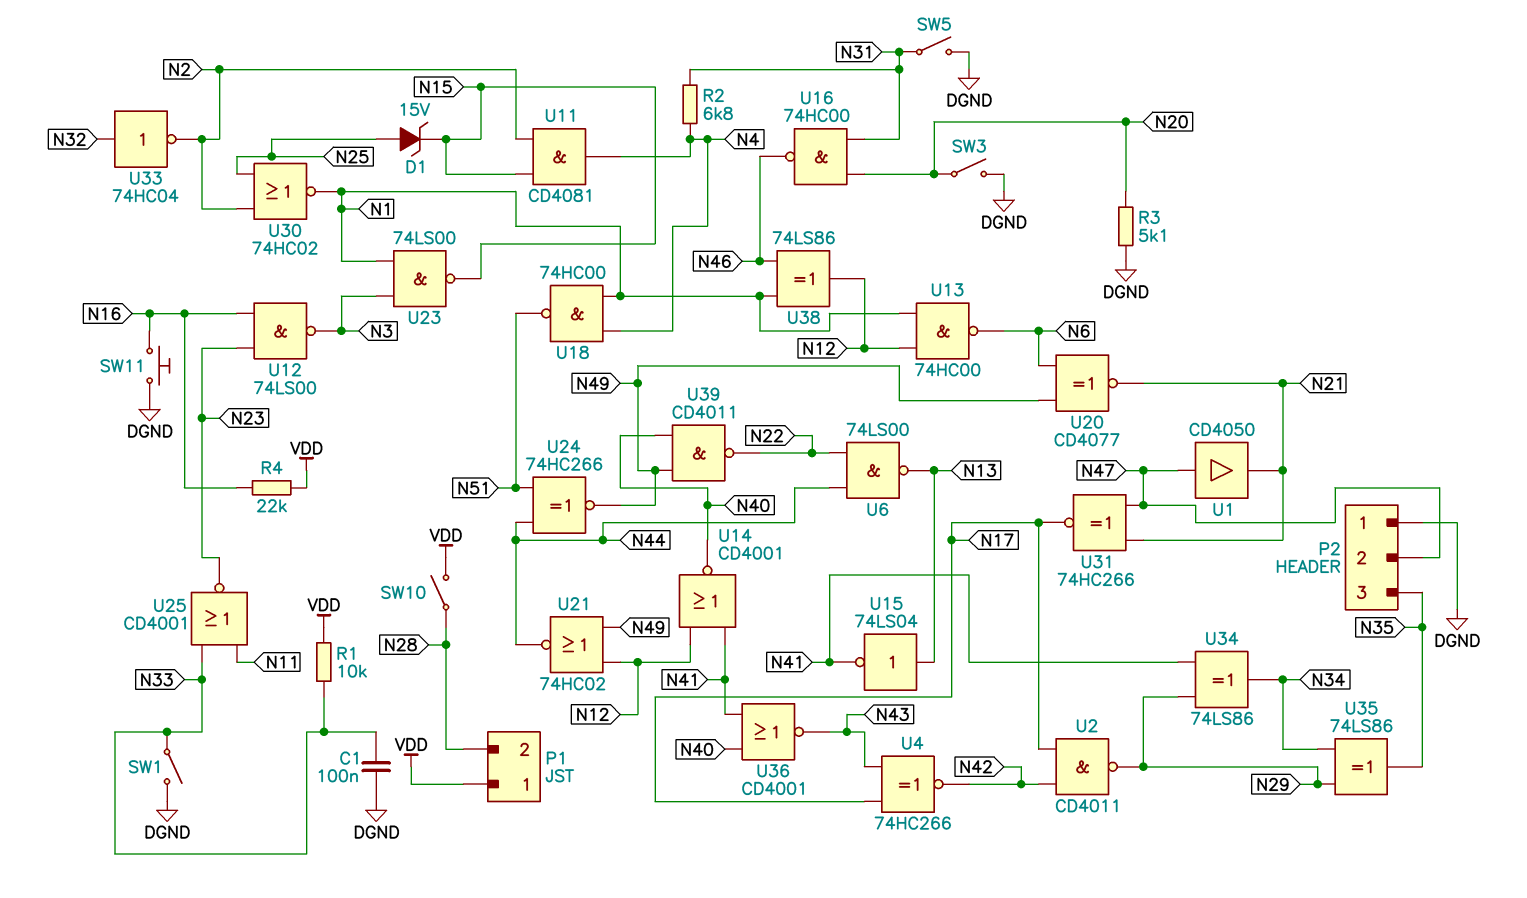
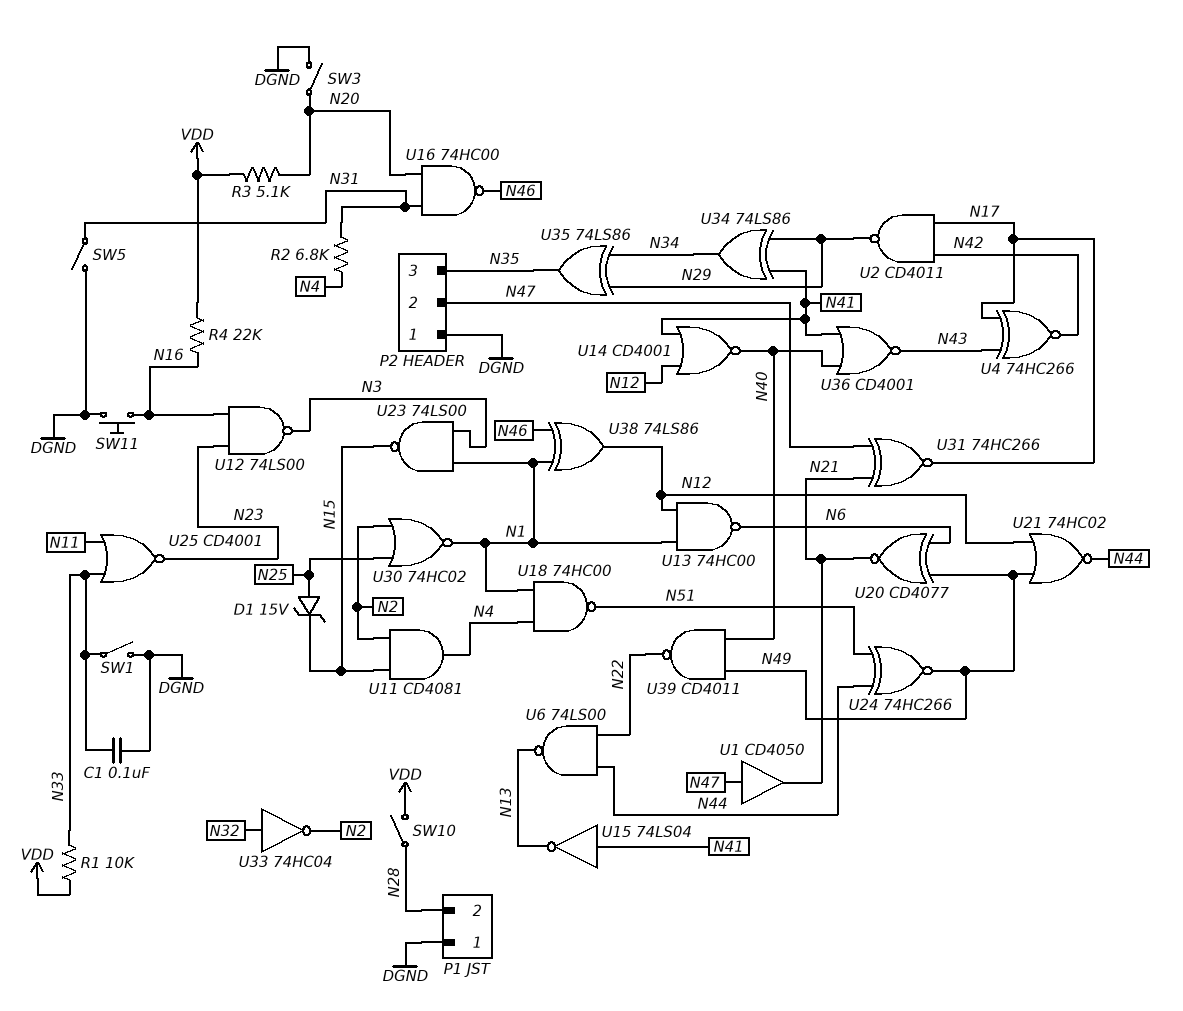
P1 pin 1: VDD -> DGND
R3: 5.1k (DGND, N20) -> 5.1k (N20, VDD)
U15: NOT 74LS04 (in N13, out N41) -> NOT 74LS04 (in N41, out N13)

